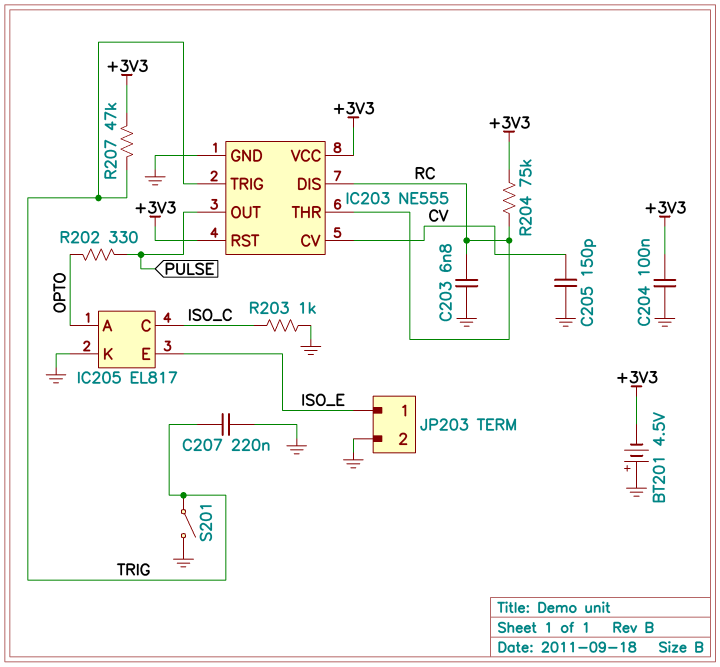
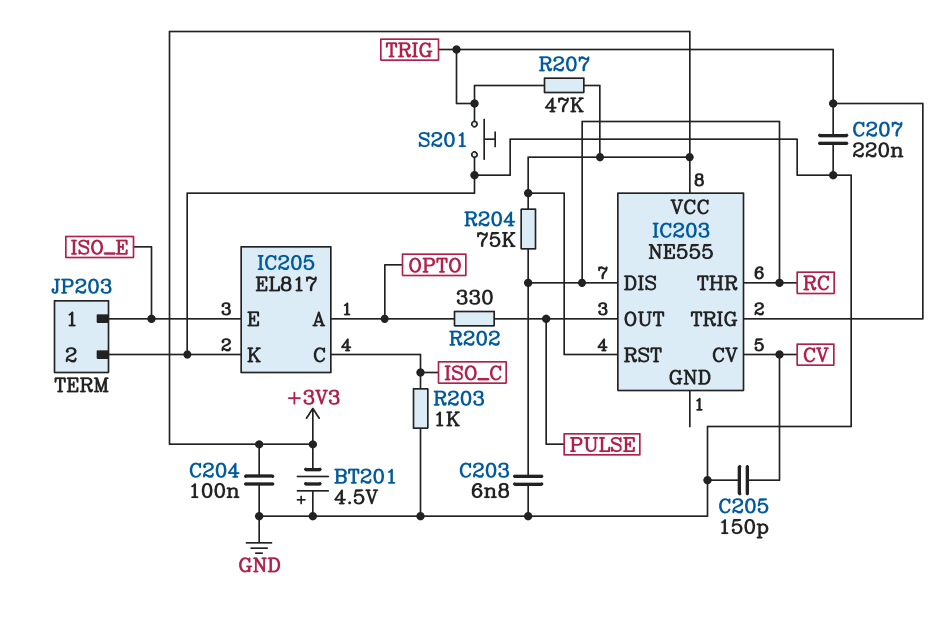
IC203 pin GND: GND -> none
S201: switch (GND, TRIG) -> button (GND, TRIG)

